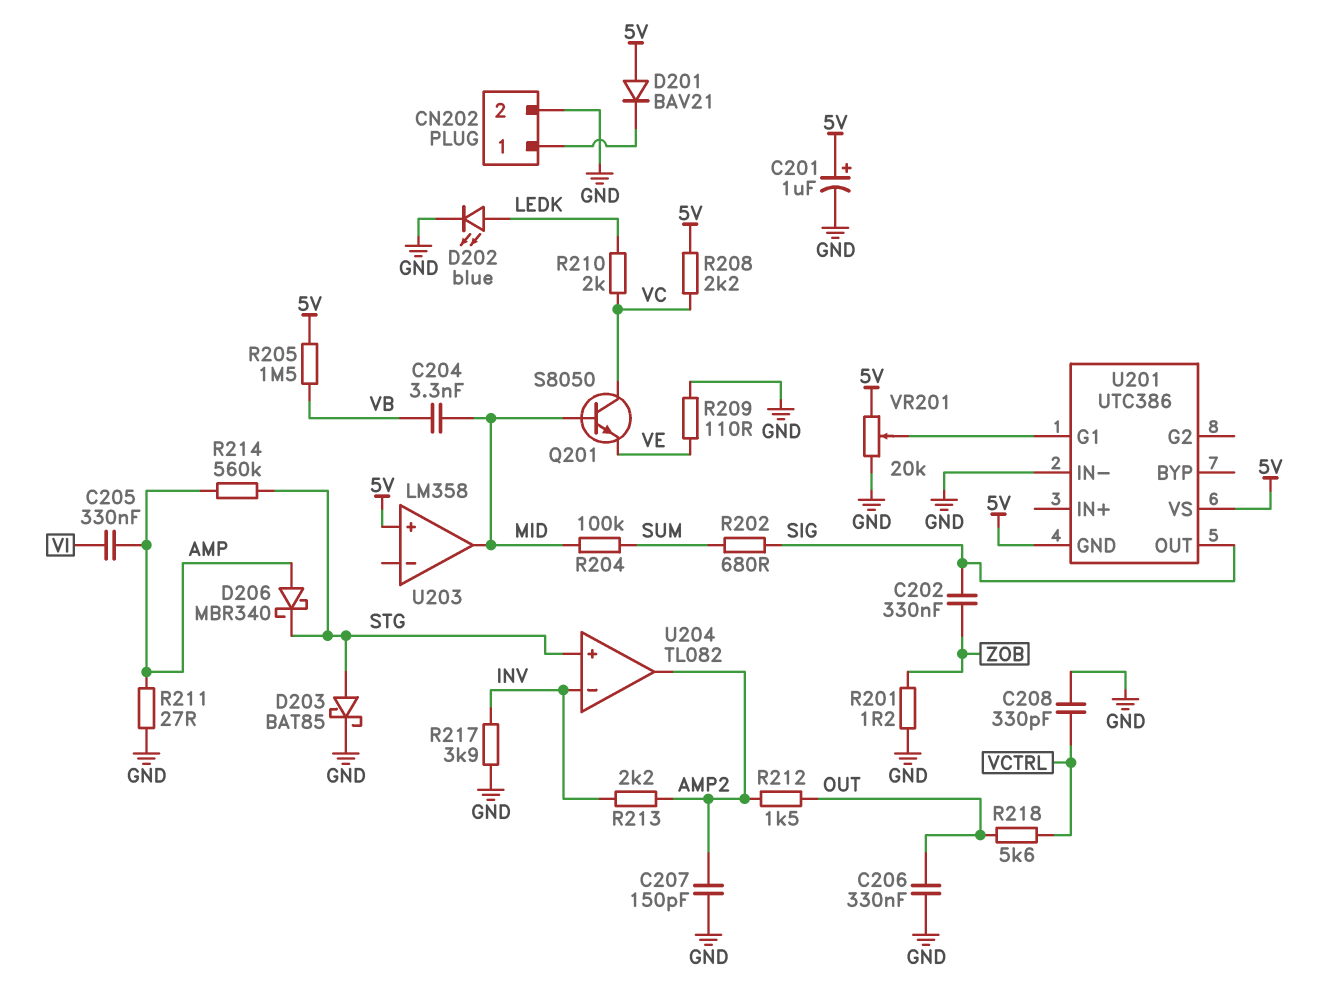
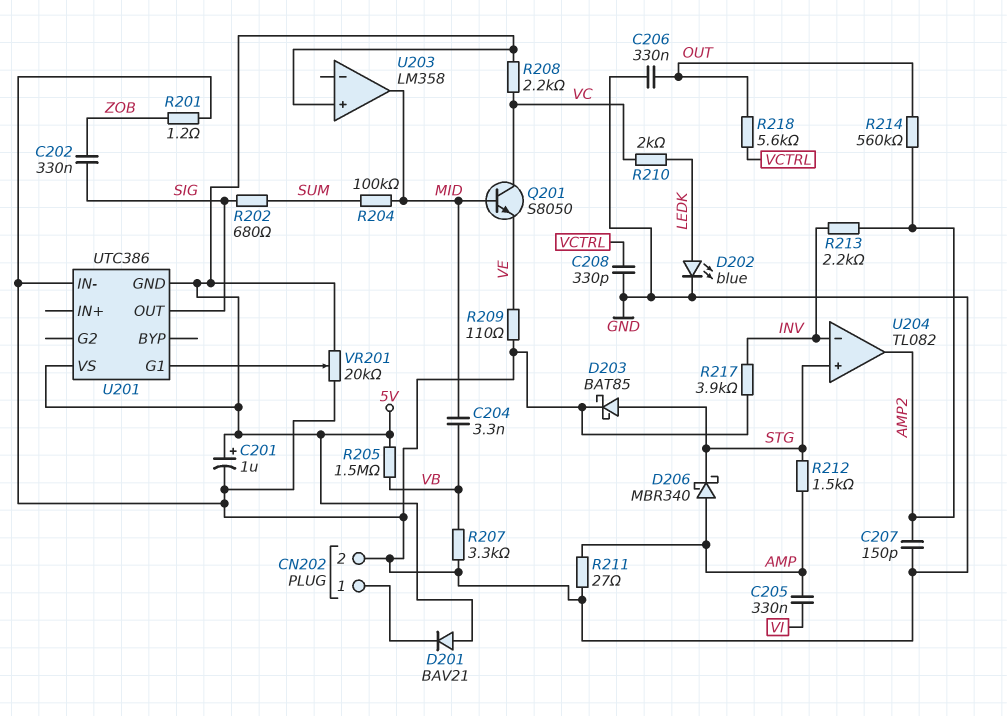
R207: none -> 3.3k (GND, VB)
R212: 1.5k (AMP2, OUT) -> 1.5k (AMP, STG)
R214: 560k (AMP, STG) -> 560k (AMP2, OUT)

